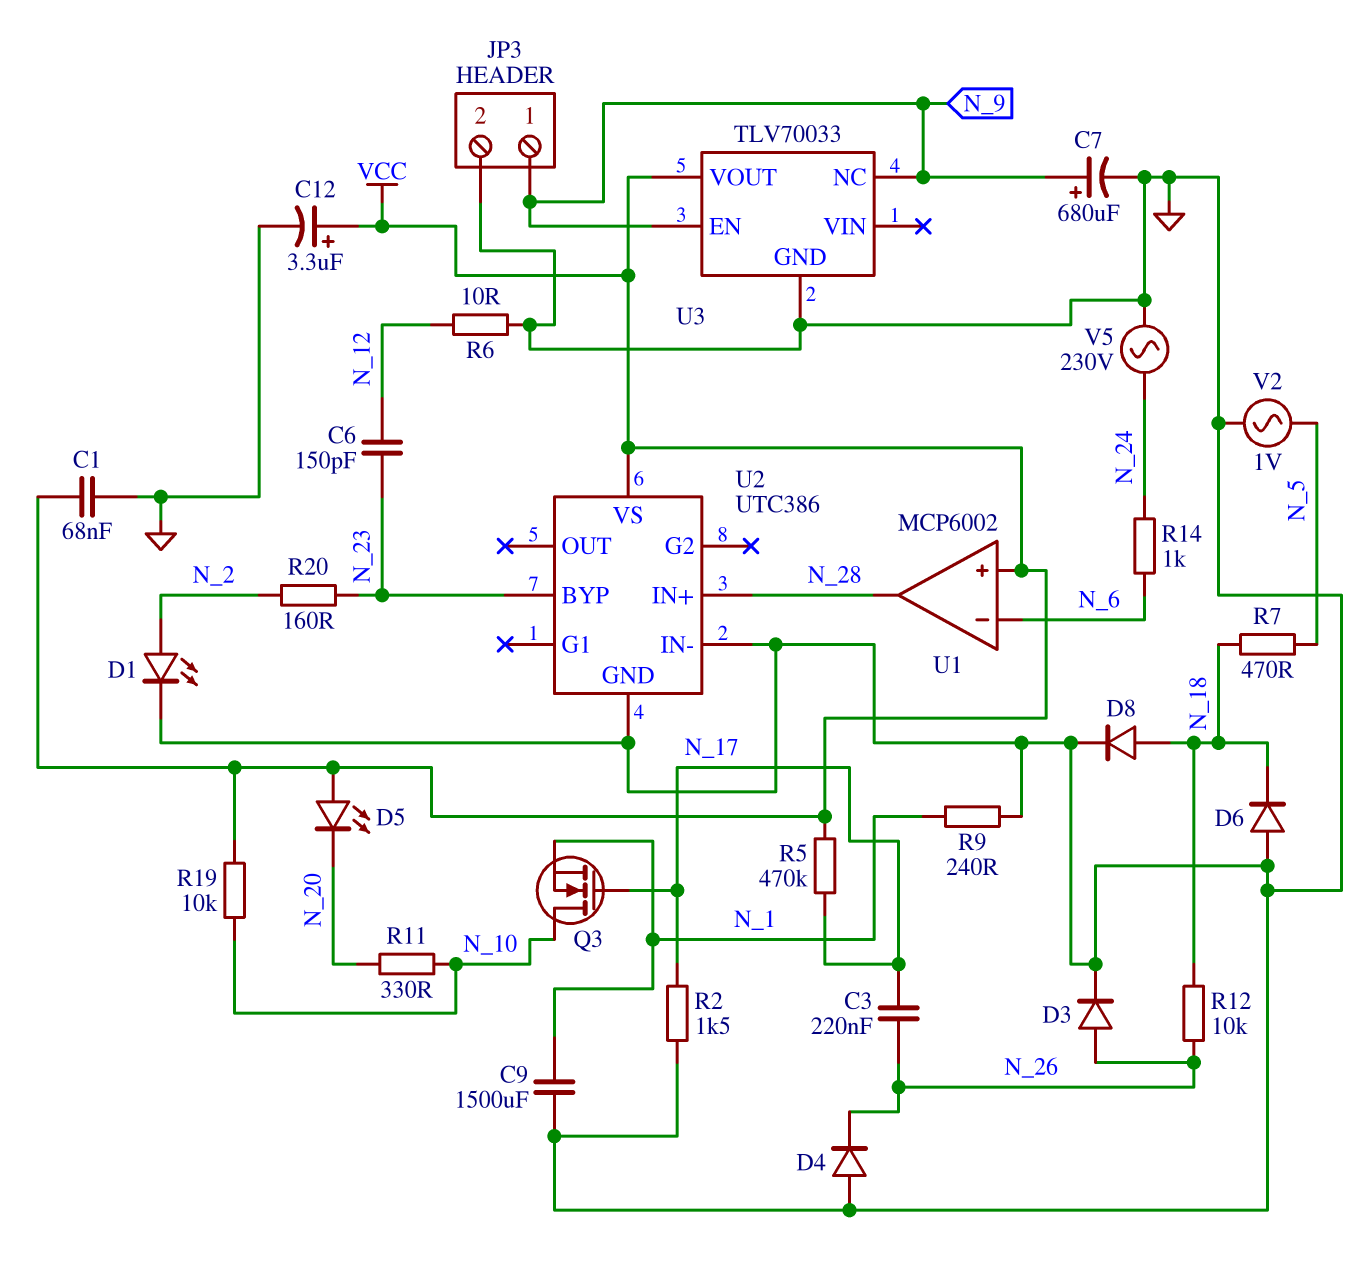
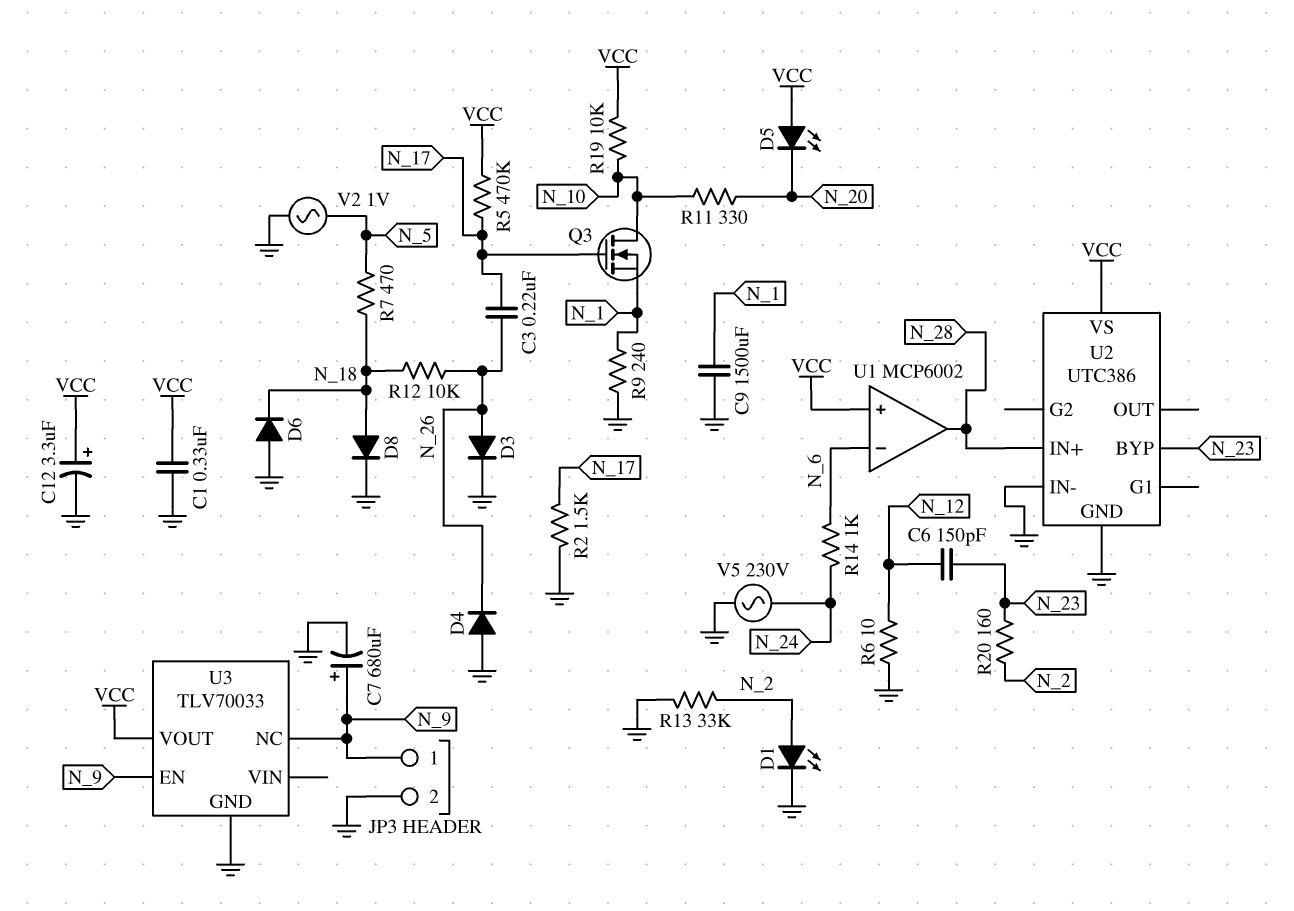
C1: 68nF (GND, VCC) -> 330nF (GND, VCC)
R13: none -> 33k (GND, N_2)

